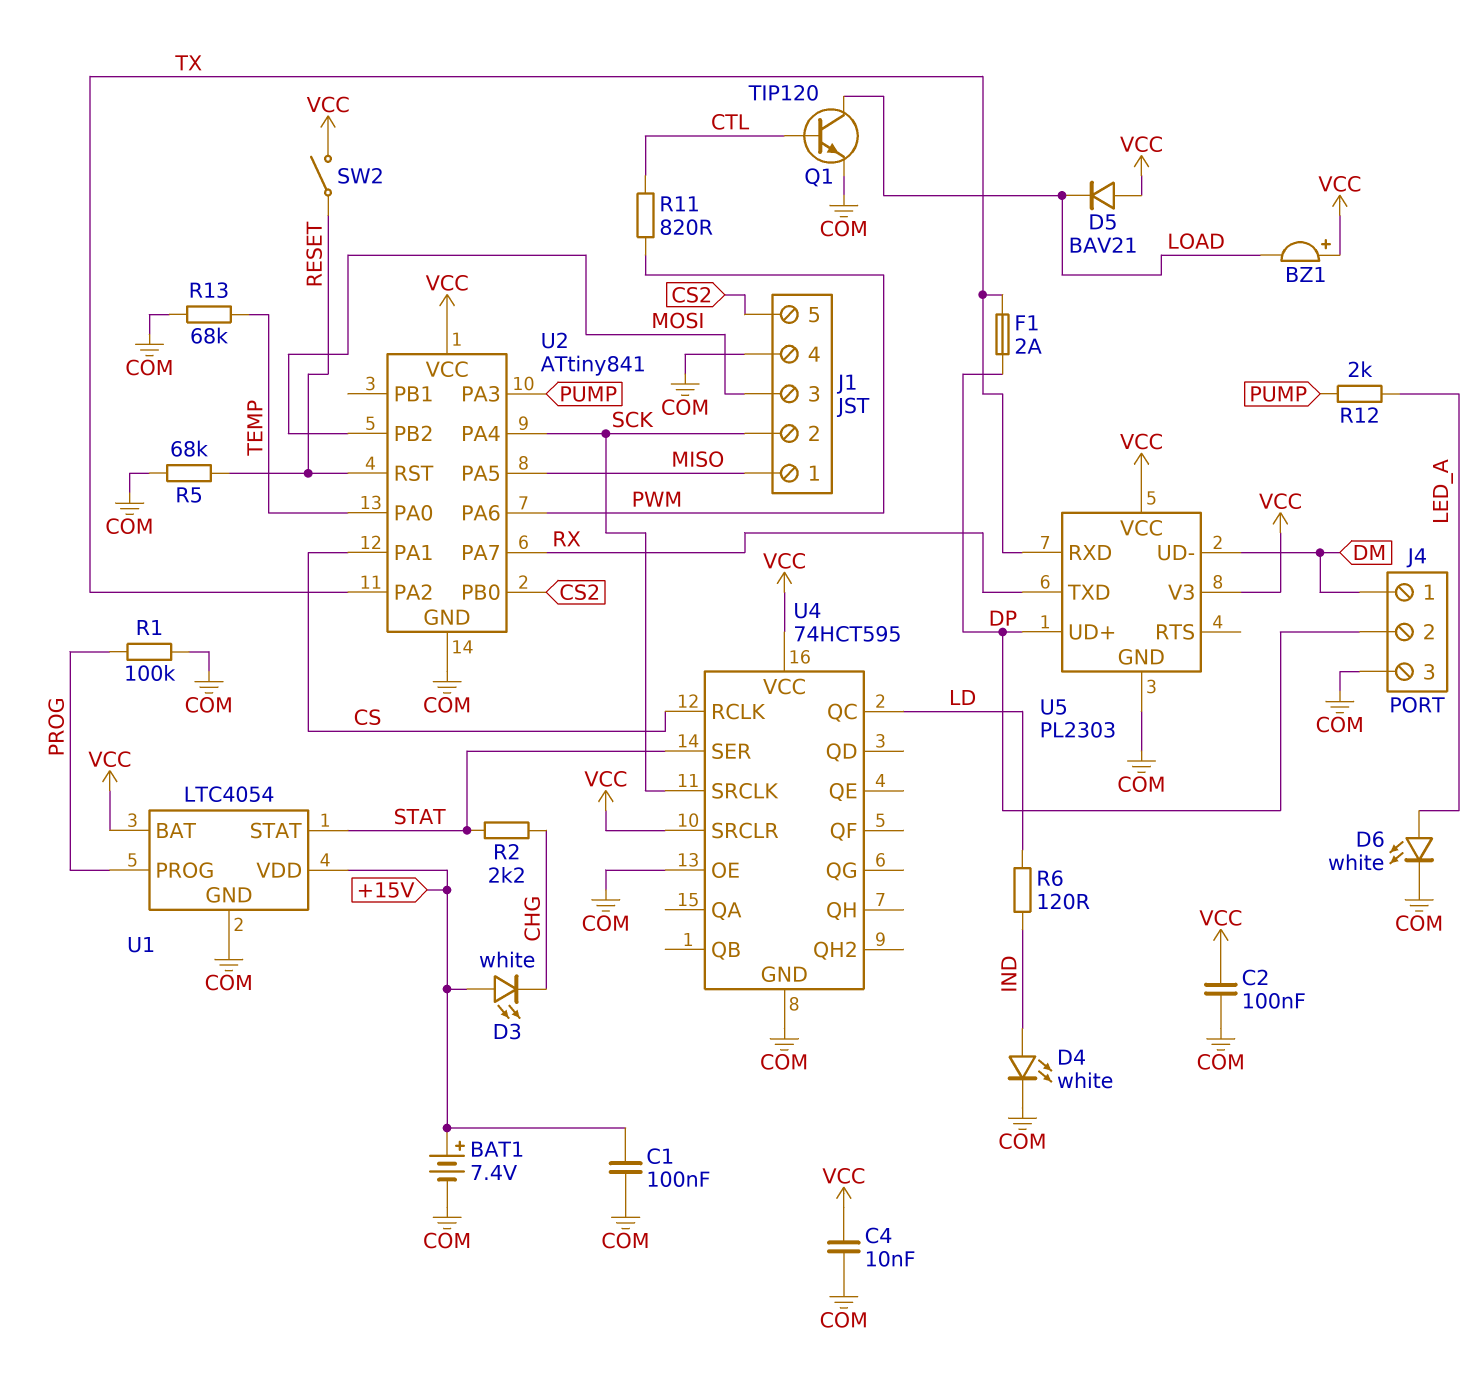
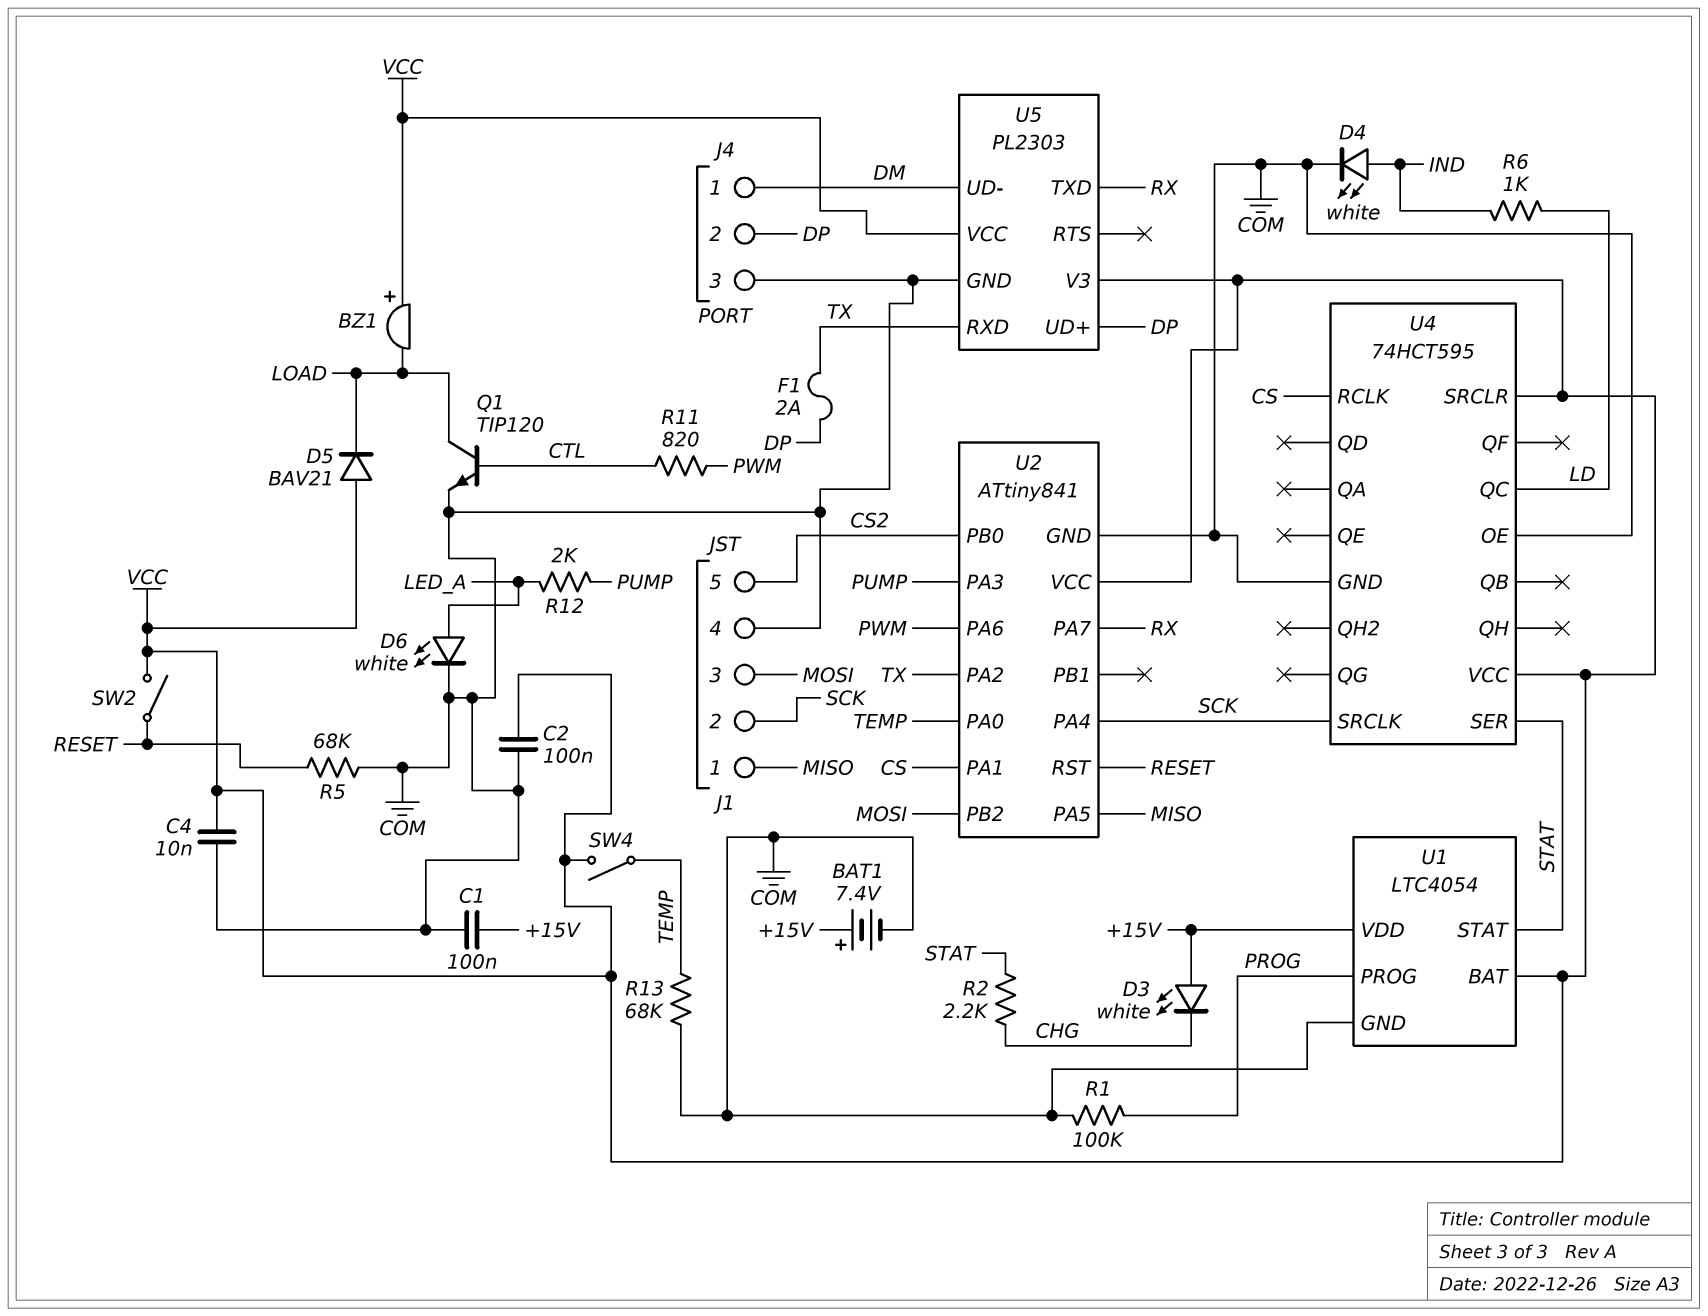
R6: 120 (IND, LD) -> 1k (IND, LD)
SW4: none -> switch (TEMP, VCC)

